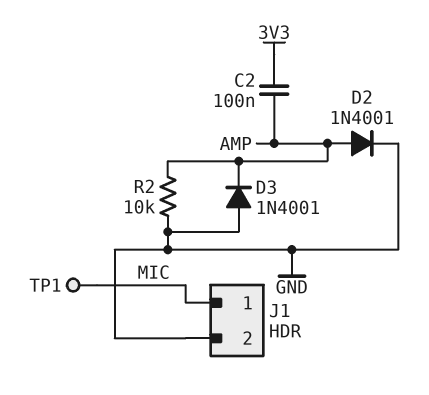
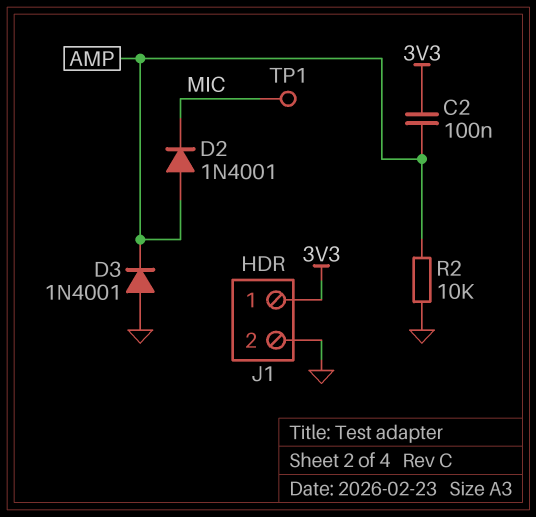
D2: diode 1N4001 (A AMP, K GND) -> diode 1N4001 (A AMP, K MIC)
J1 pin 1: MIC -> 3V3

